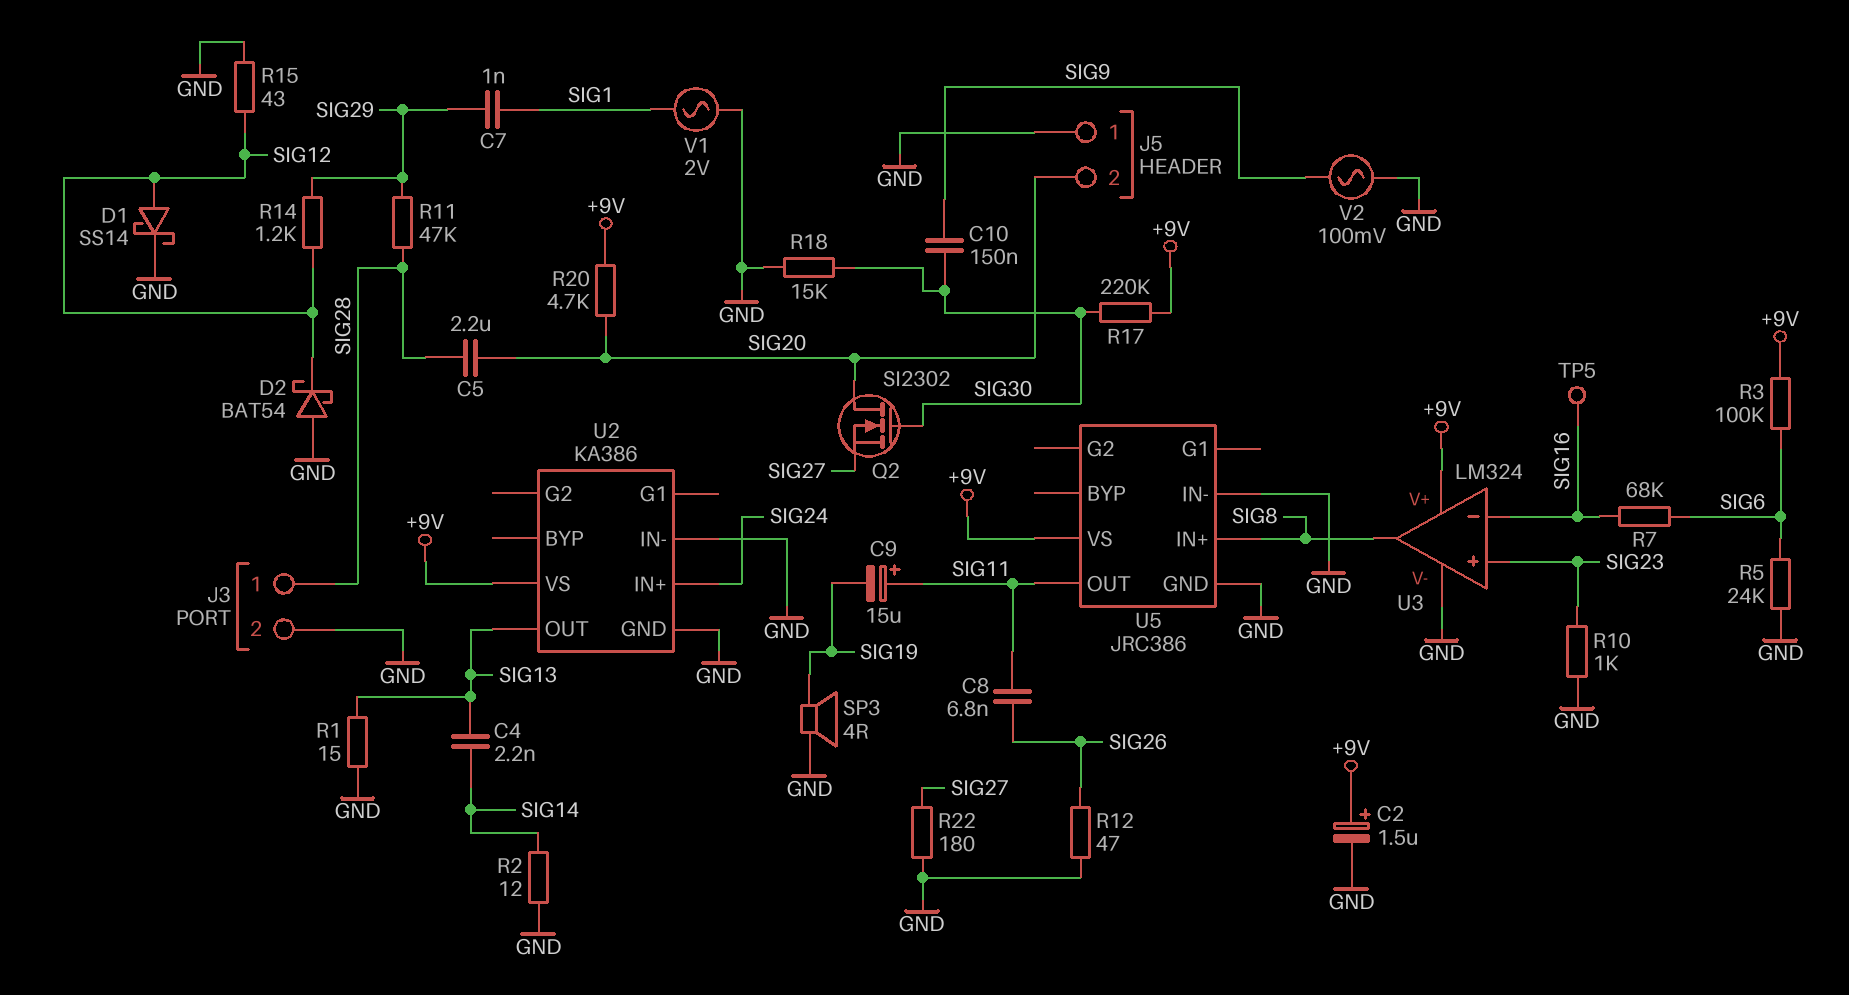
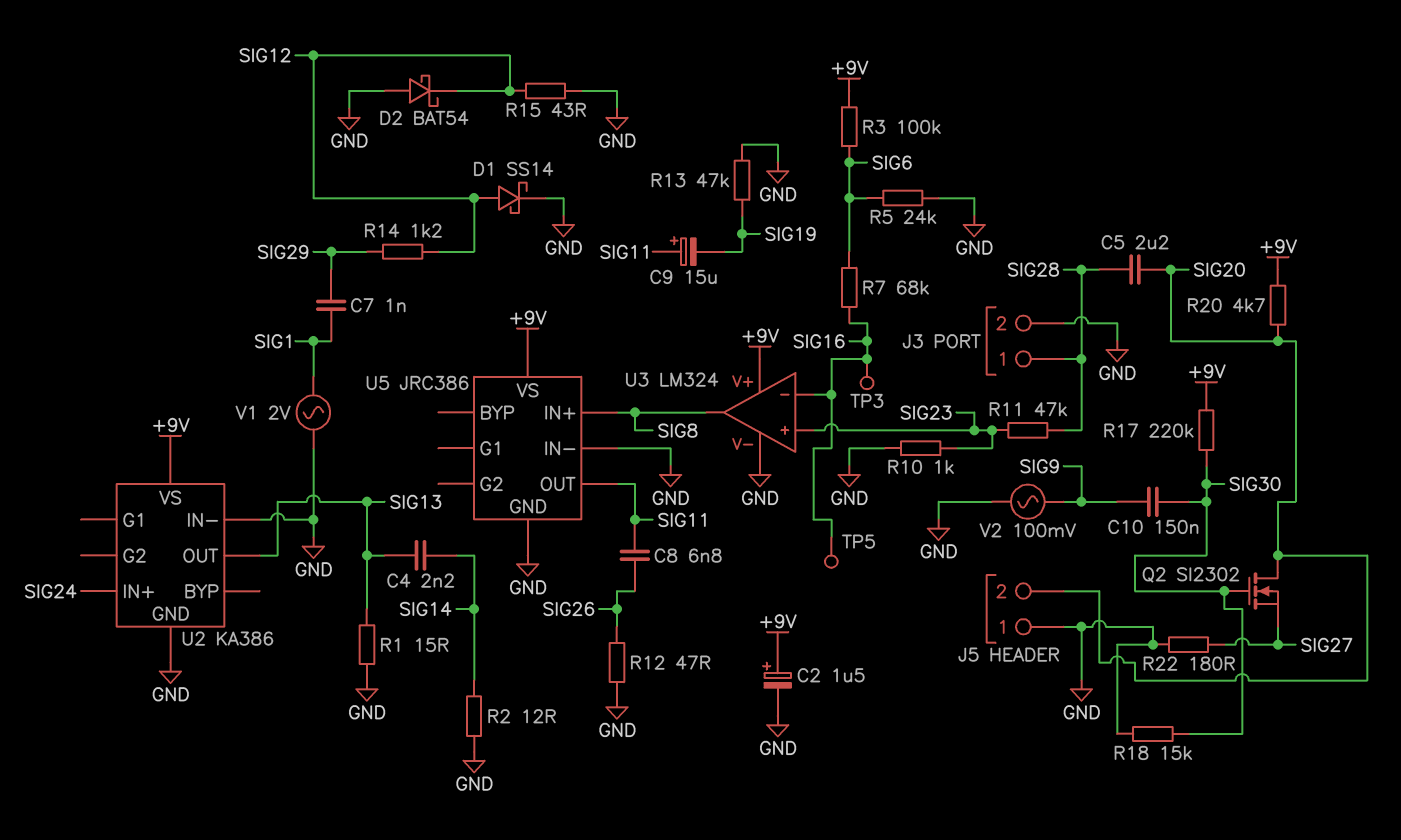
R11: 47k (SIG28, SIG29) -> 47k (SIG23, SIG28)
R13: none -> 47k (GND, SIG19)
SP3: speaker 4R (GND, SIG19) -> none
TP3: none -> test point (SIG16)

